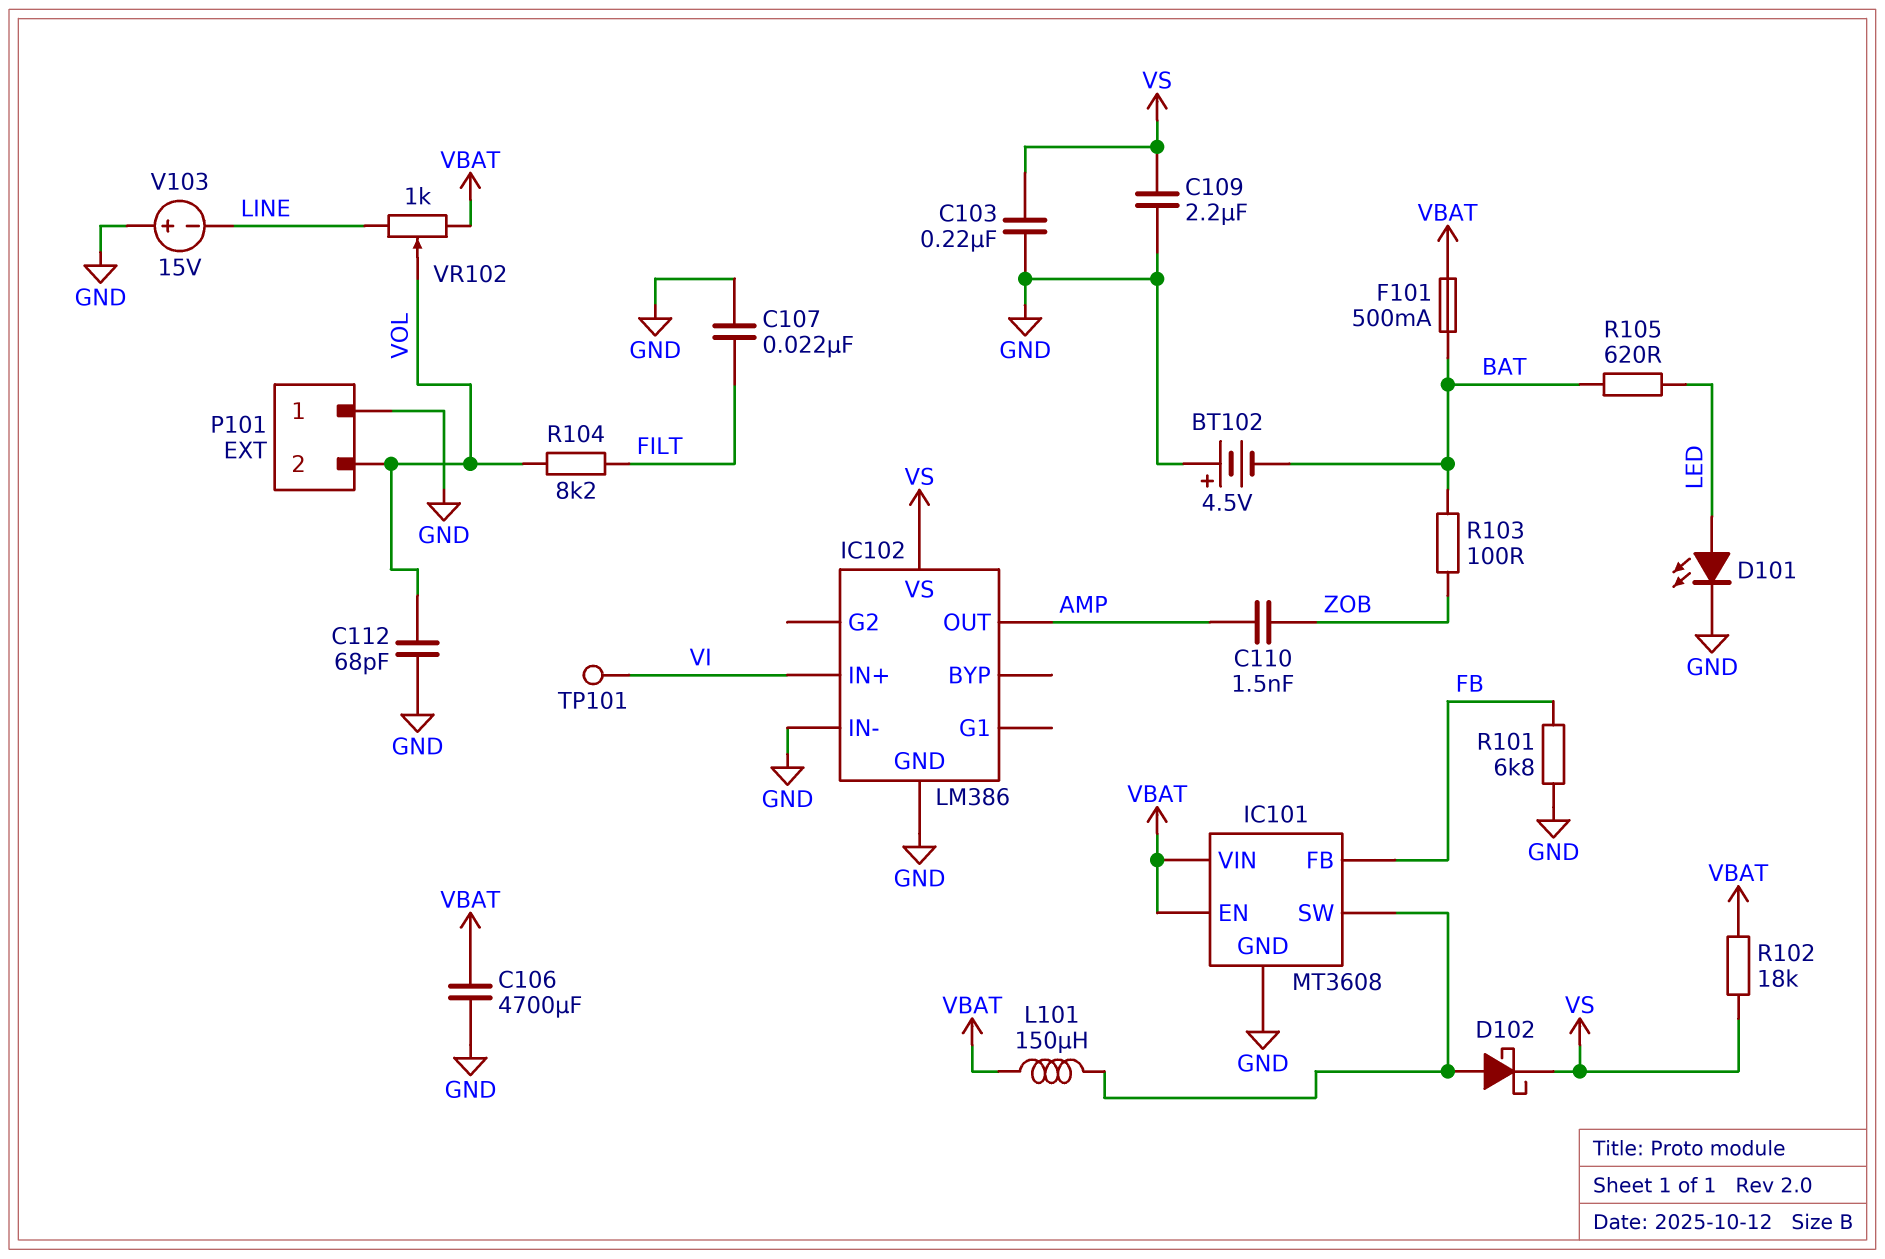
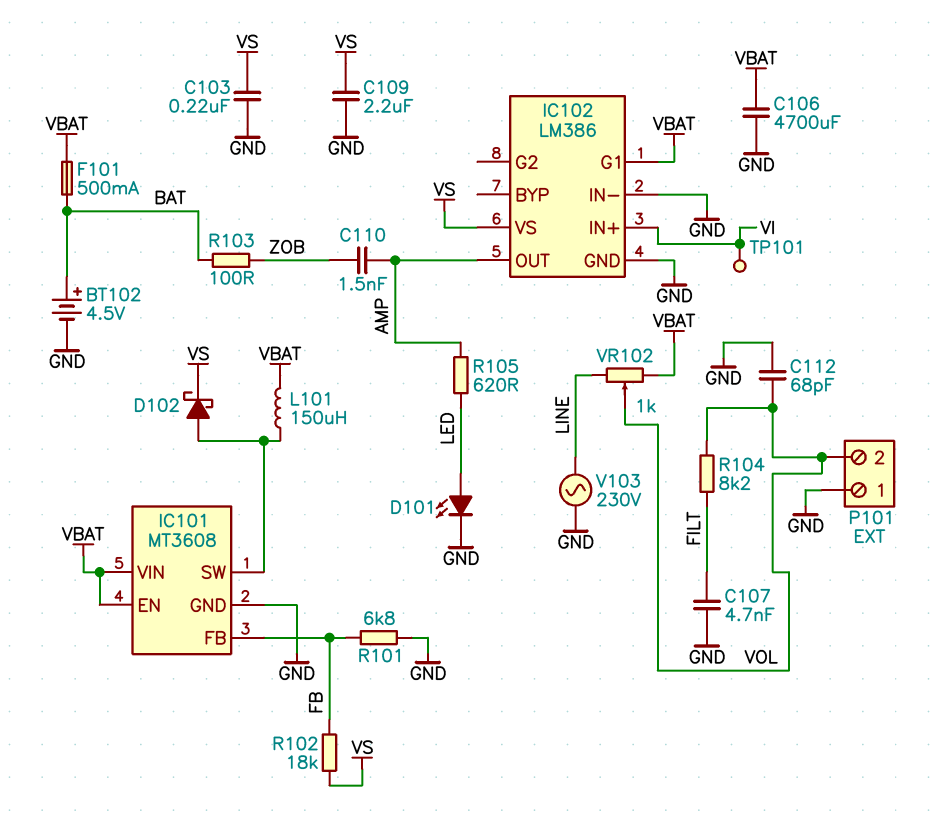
BT102: 4.5V (plus GND, minus BAT) -> 4.5V (plus BAT, minus GND)
C107: 22nF (FILT, GND) -> 4.7nF (FILT, GND)
IC102 pin G1: none -> VBAT
R102: 18k (VBAT, VS) -> 18k (FB, VS)
R105: 620 (BAT, LED) -> 620 (AMP, LED)
V103: 15V (plus GND, minus LINE) -> AC 230V (GND, LINE)

